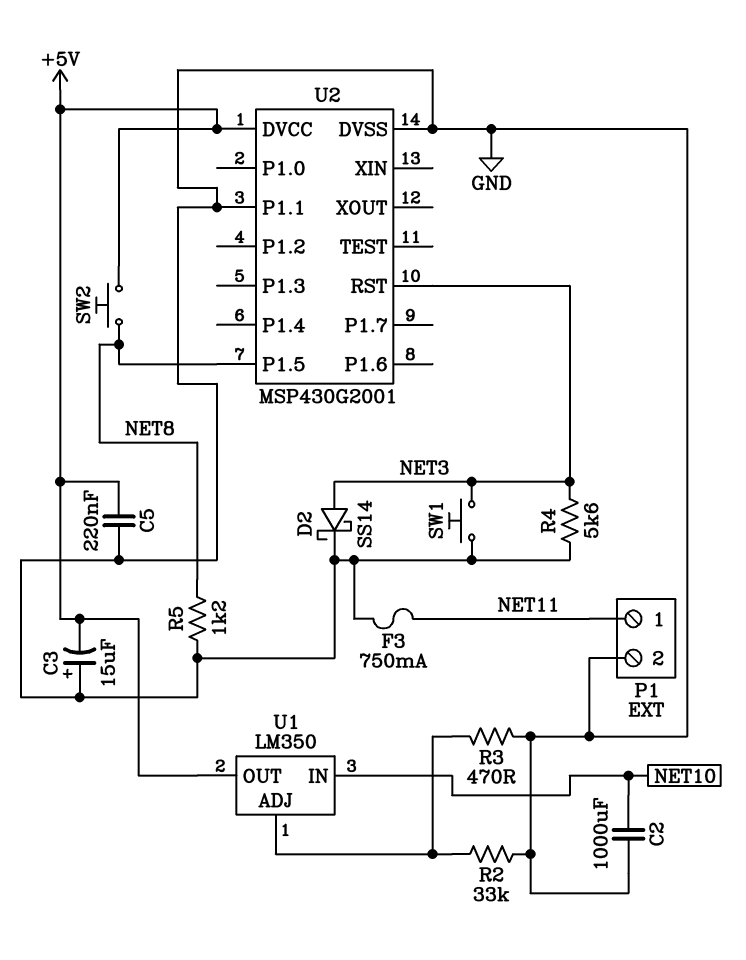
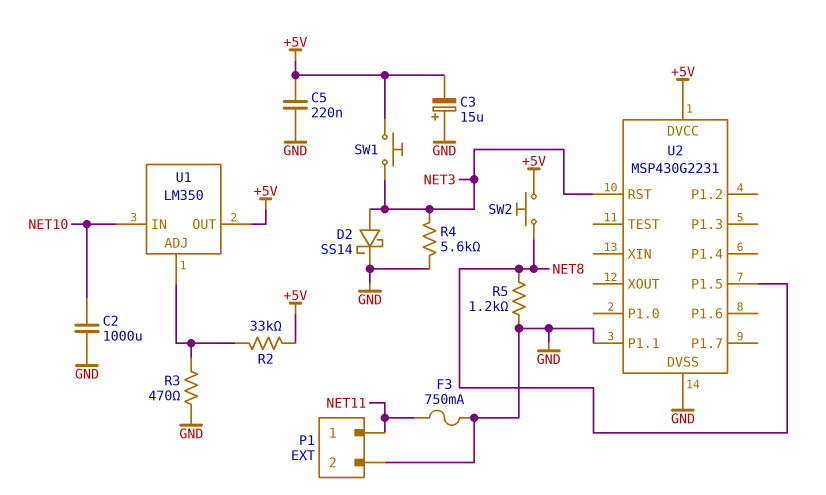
R2: 33k (GND, U1/ADJ) -> 33k (+5V, U1/ADJ)
SW1: button (GND, NET3) -> button (+5V, NET3)
U2: MSP430G2001 -> MSP430G2231

